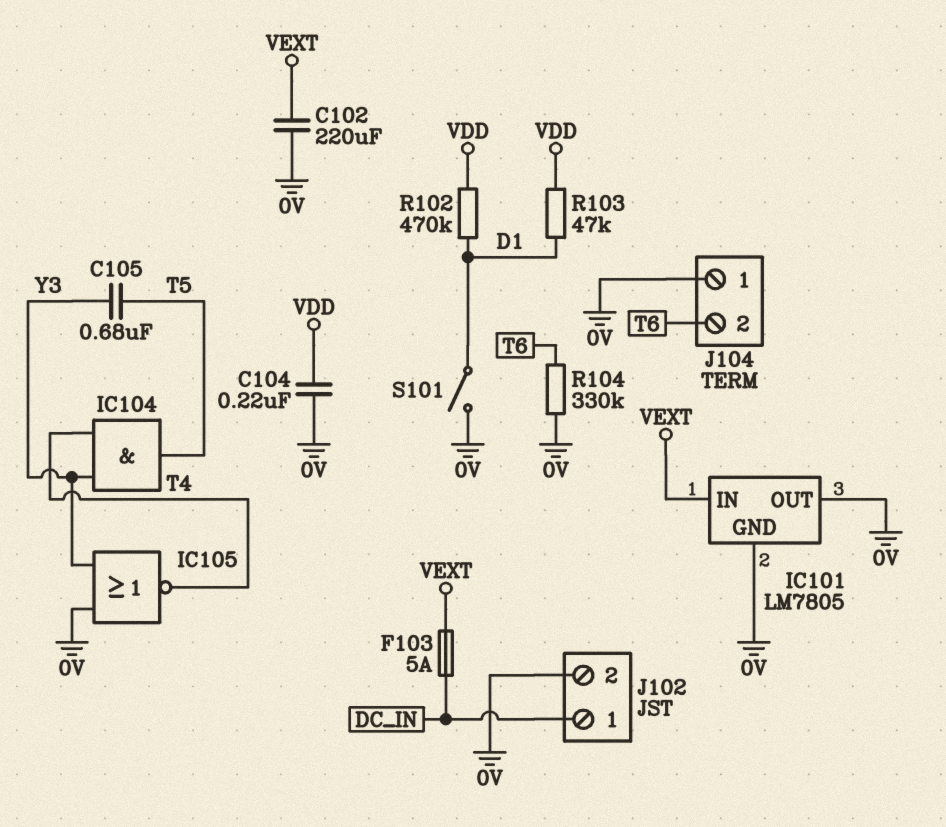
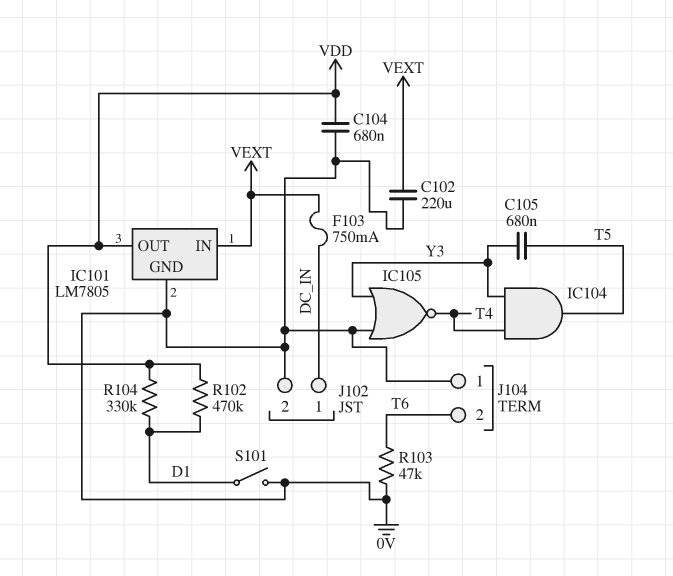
C104: 220nF (0V, VDD) -> 680nF (0V, VDD)
F103: 5A (DC_IN, VEXT) -> 750mA (DC_IN, VEXT)
IC101 pin OUT: 0V -> VDD
R103: 47k (D1, VDD) -> 47k (0V, T6)
R104: 330k (0V, T6) -> 330k (D1, VDD)

